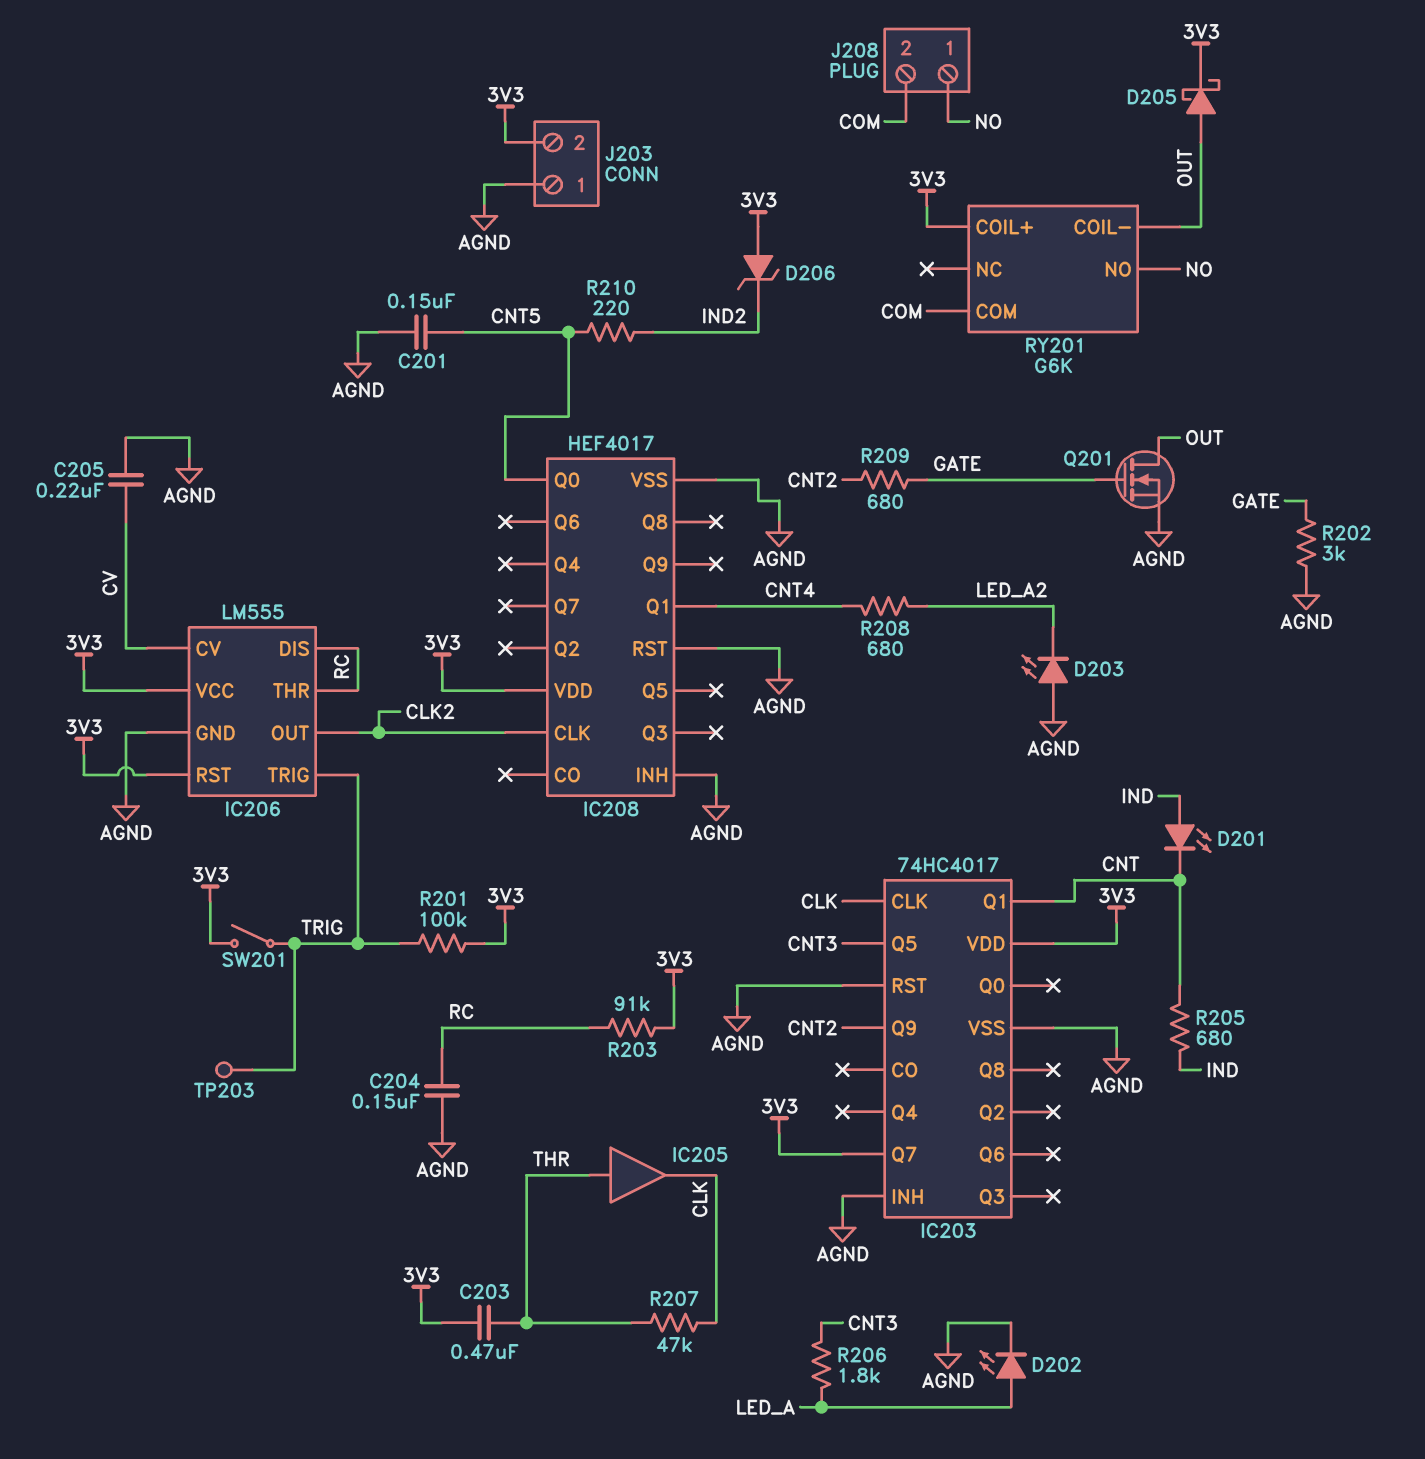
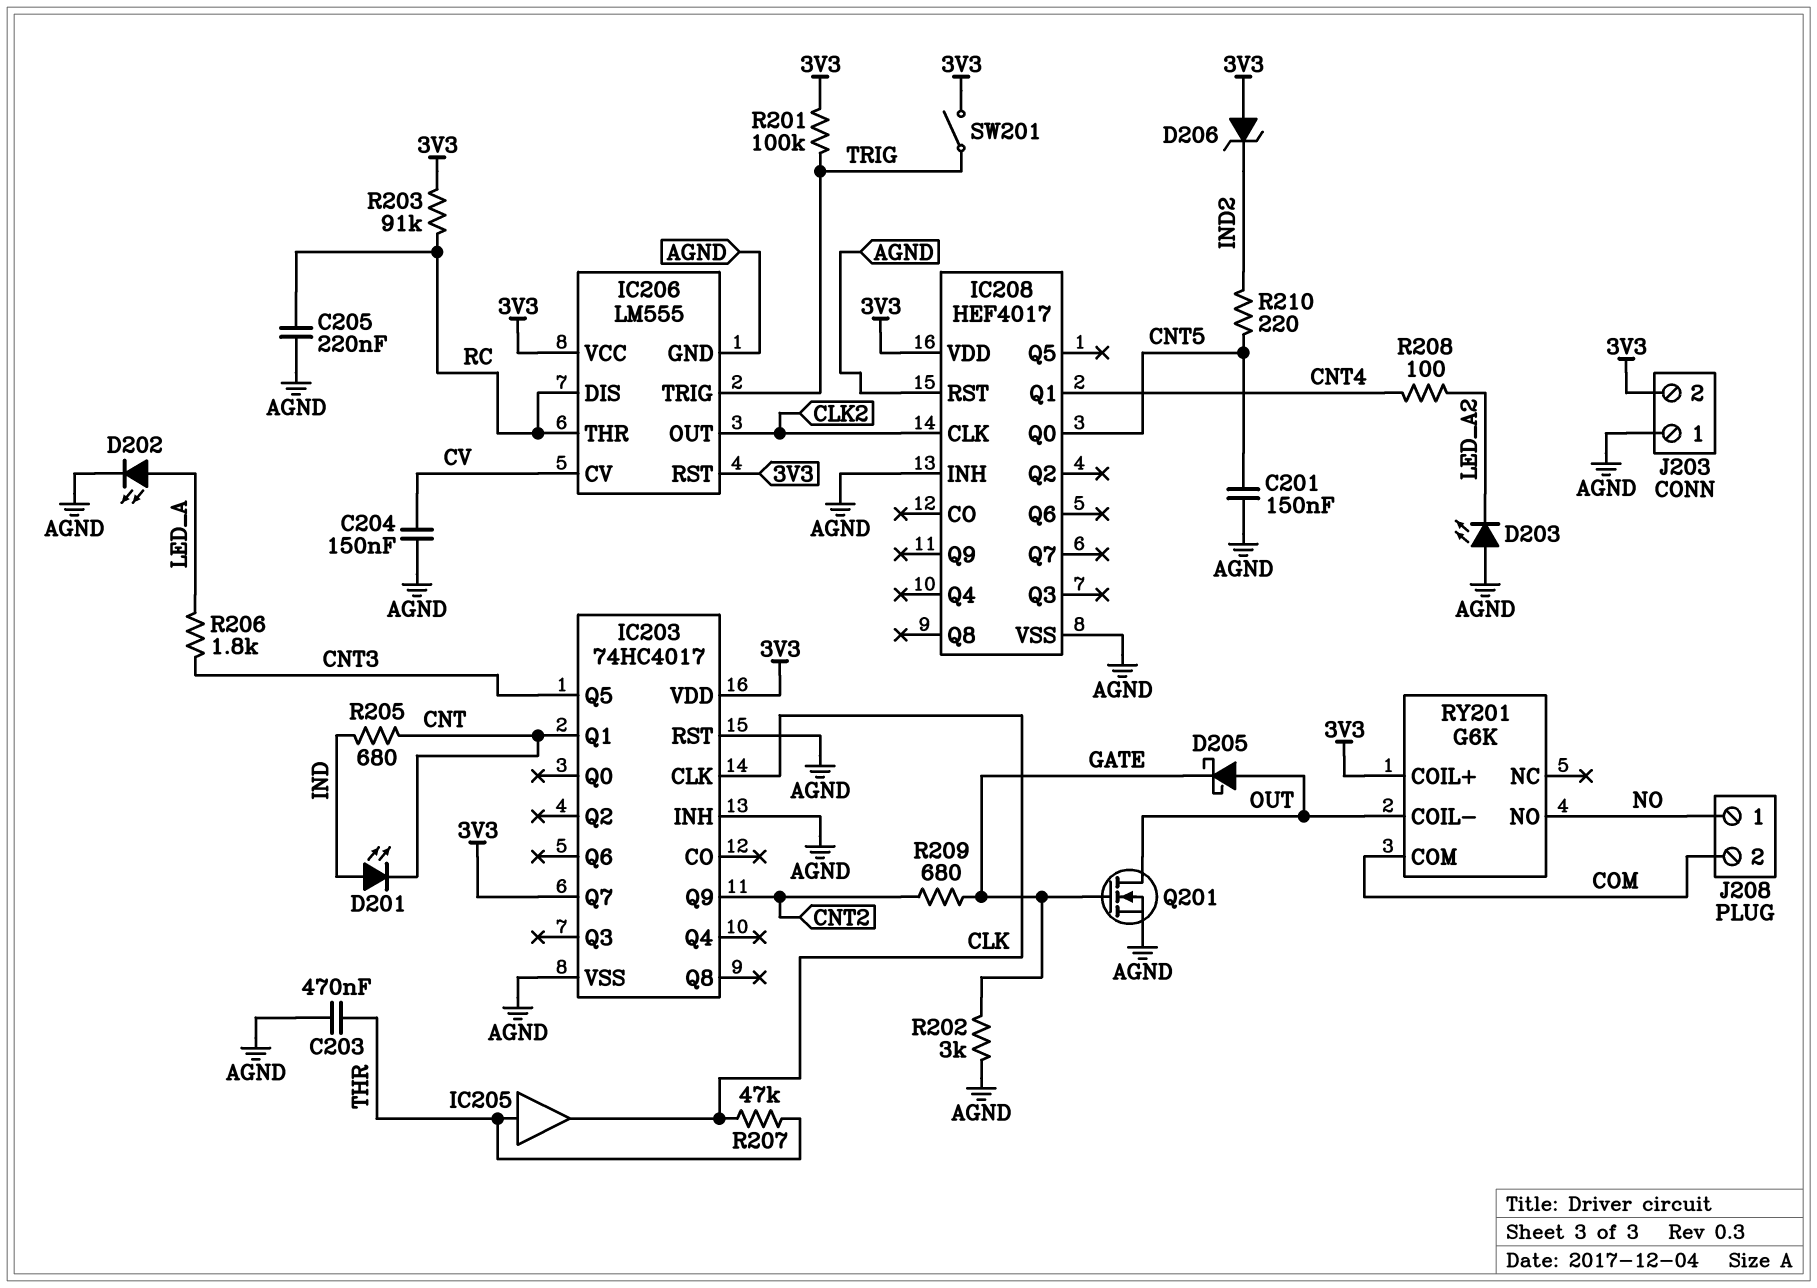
C203: 470nF (3V3, THR) -> 470nF (AGND, THR)
C204: 150nF (AGND, RC) -> 150nF (AGND, CV)
C205: 220nF (AGND, CV) -> 220nF (AGND, RC)
D205: schottky (A OUT, K 3V3) -> schottky (A OUT, K GATE)
R208: 680 (CNT4, LED_A2) -> 100 (CNT4, LED_A2)
TP203: test point (TRIG) -> none

